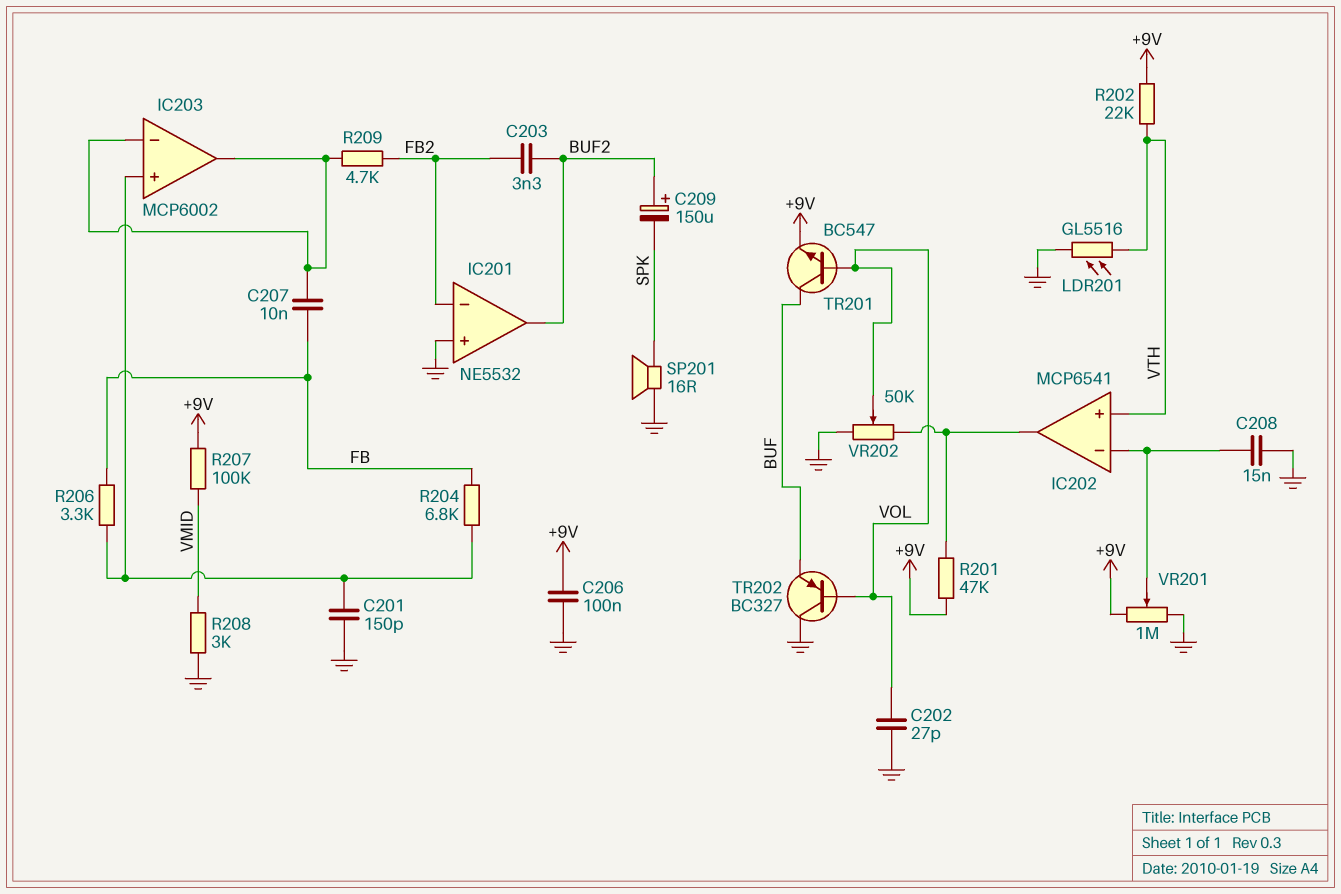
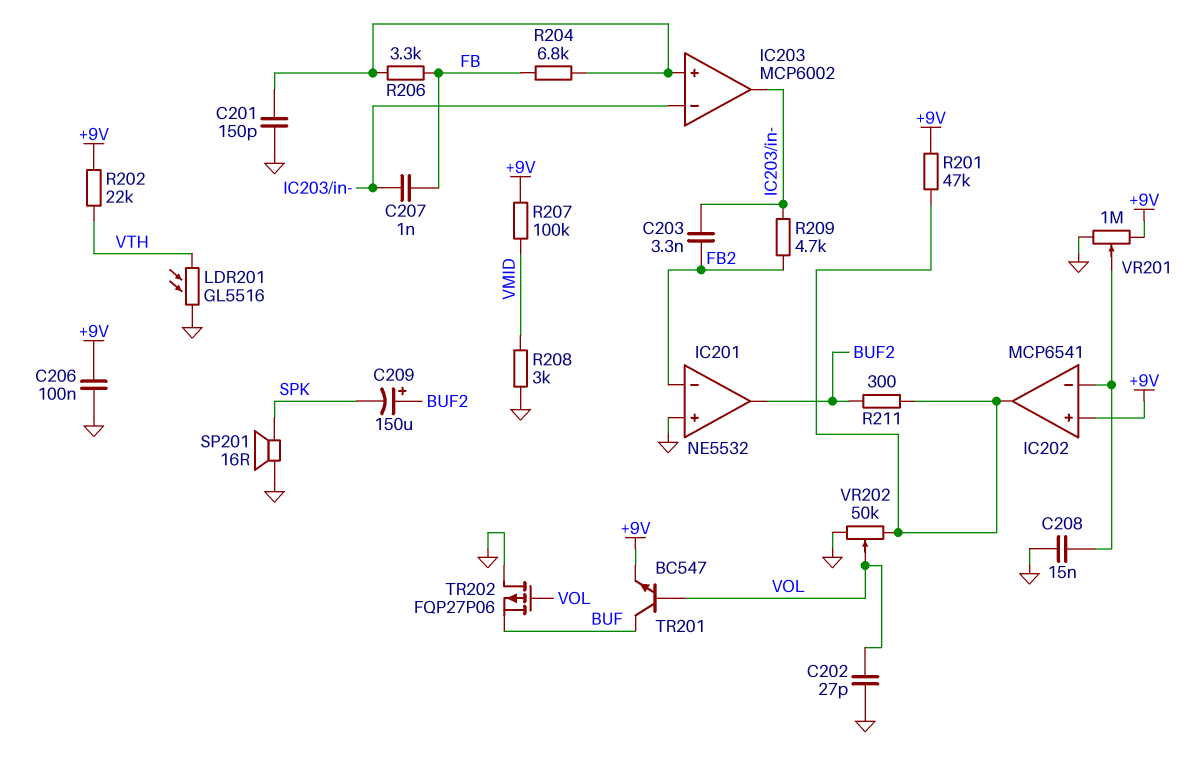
C203: 3.3nF (BUF2, FB2) -> 3.3nF (FB2, IC203/in-)
C207: 10nF (FB, IC203/in-) -> 1nF (FB, IC203/in-)
IC202 pin in+: VTH -> +9V
R211: none -> 300 (BUF2, IC202/out)
TR202: PNP BC327 (B VOL, C GND, E BUF) -> PMOS FQP27P06 (G VOL, D GND, S BUF)

